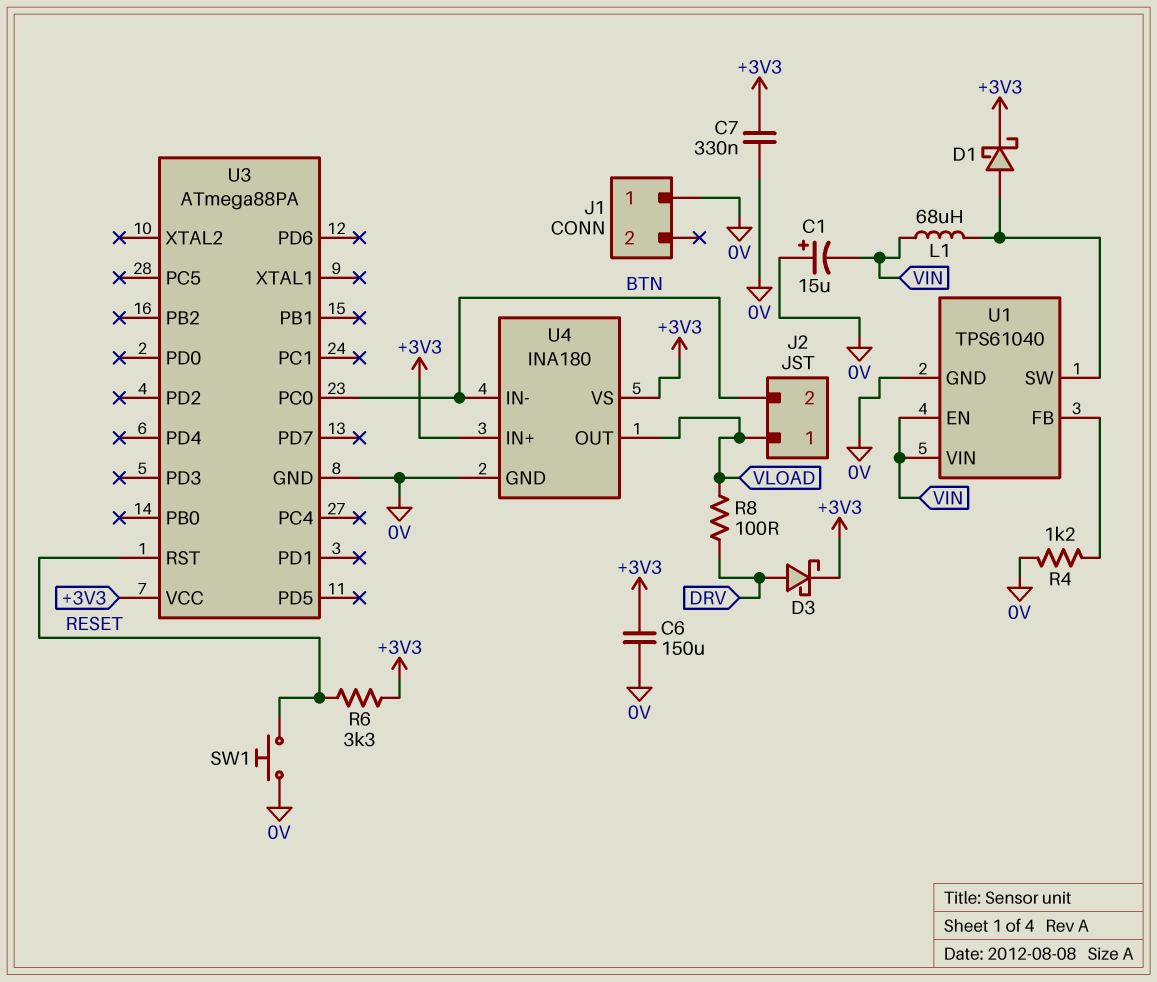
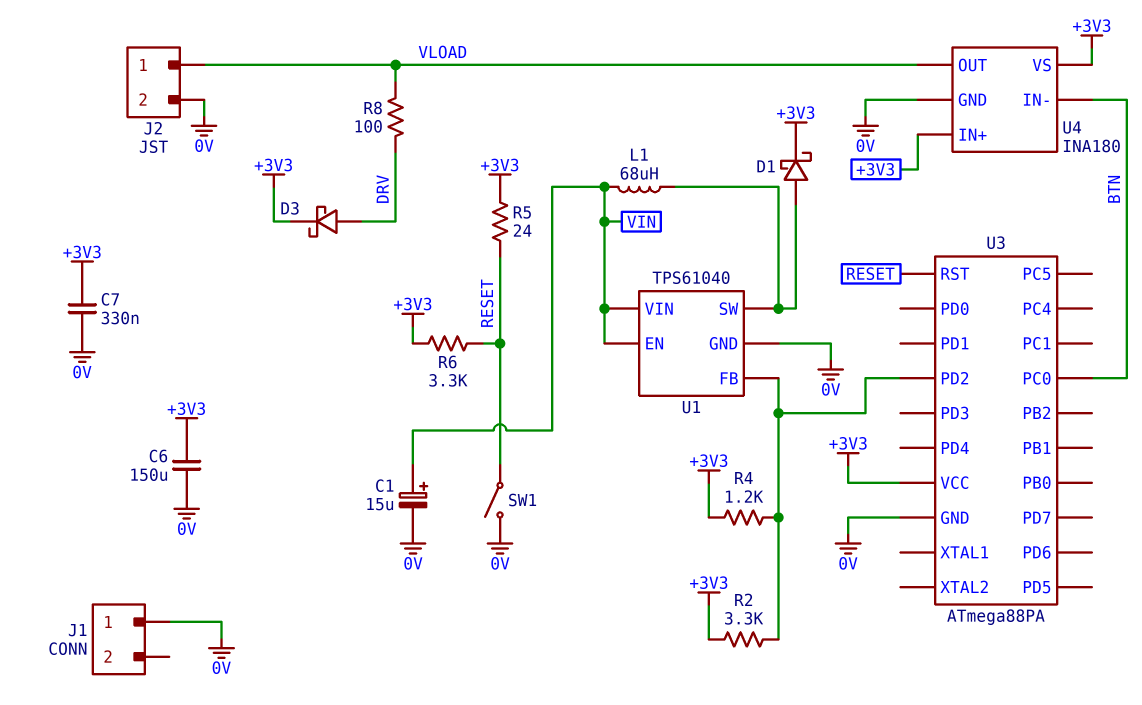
C1: 15uF (plus 0V, minus VIN) -> 15uF (plus VIN, minus 0V)
J2 pin 2: BTN -> 0V
R2: none -> 3.3k (+3V3, U1/FB)
R4: 1.2k (0V, U1/FB) -> 1.2k (+3V3, U1/FB)
R5: none -> 24 (+3V3, RESET)
SW1: button (0V, RESET) -> switch (0V, RESET)
U3 pin PD2: none -> U1/FB

